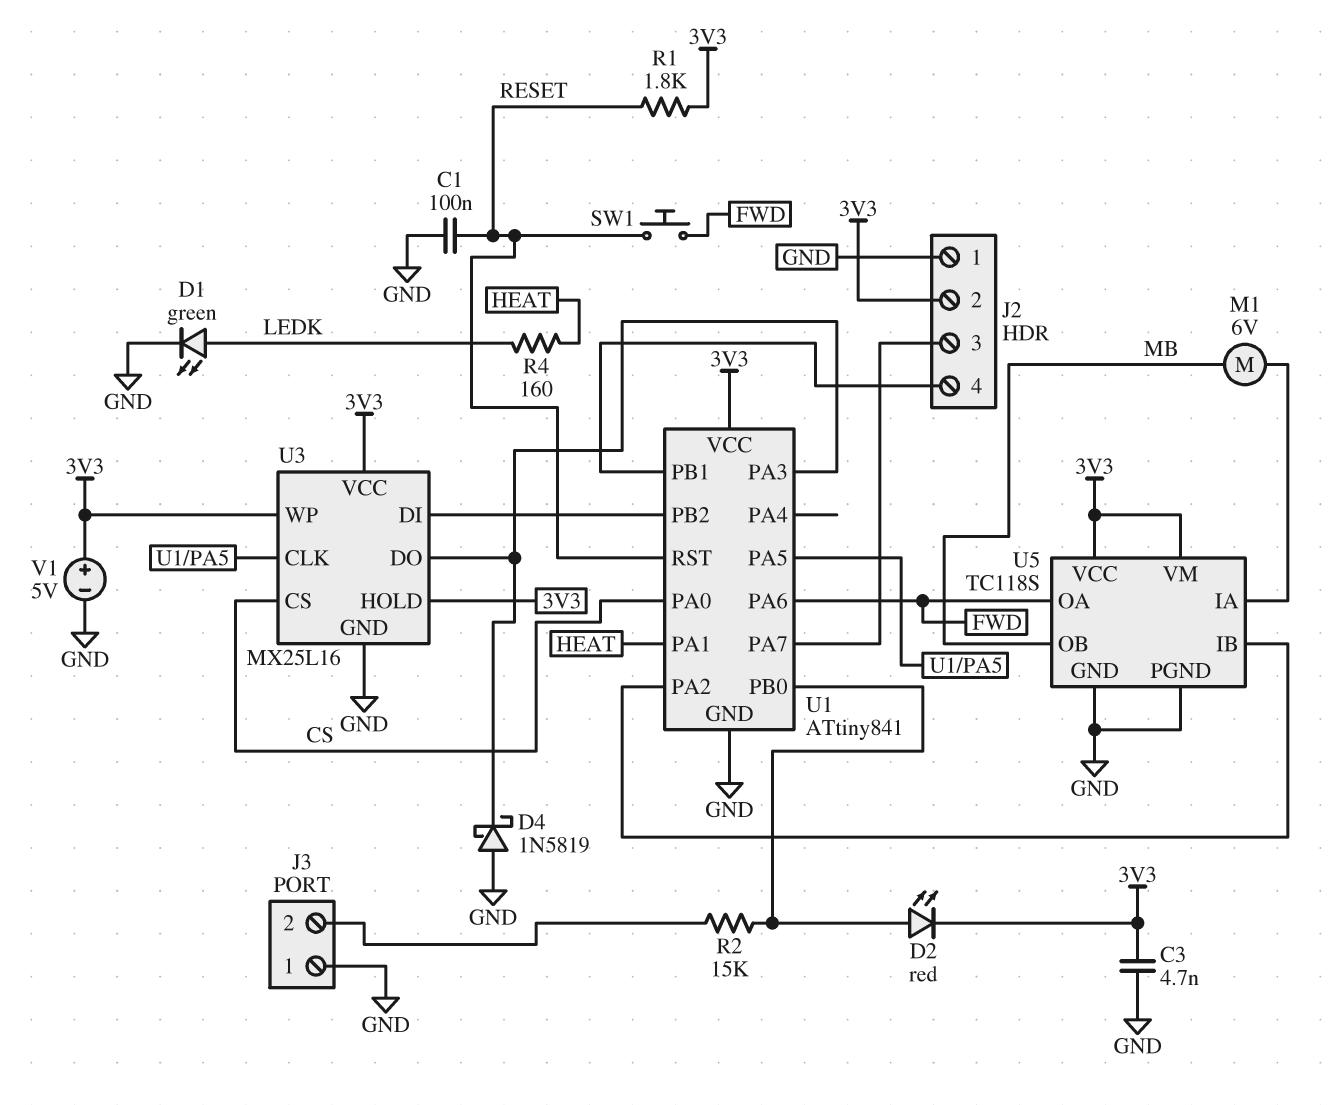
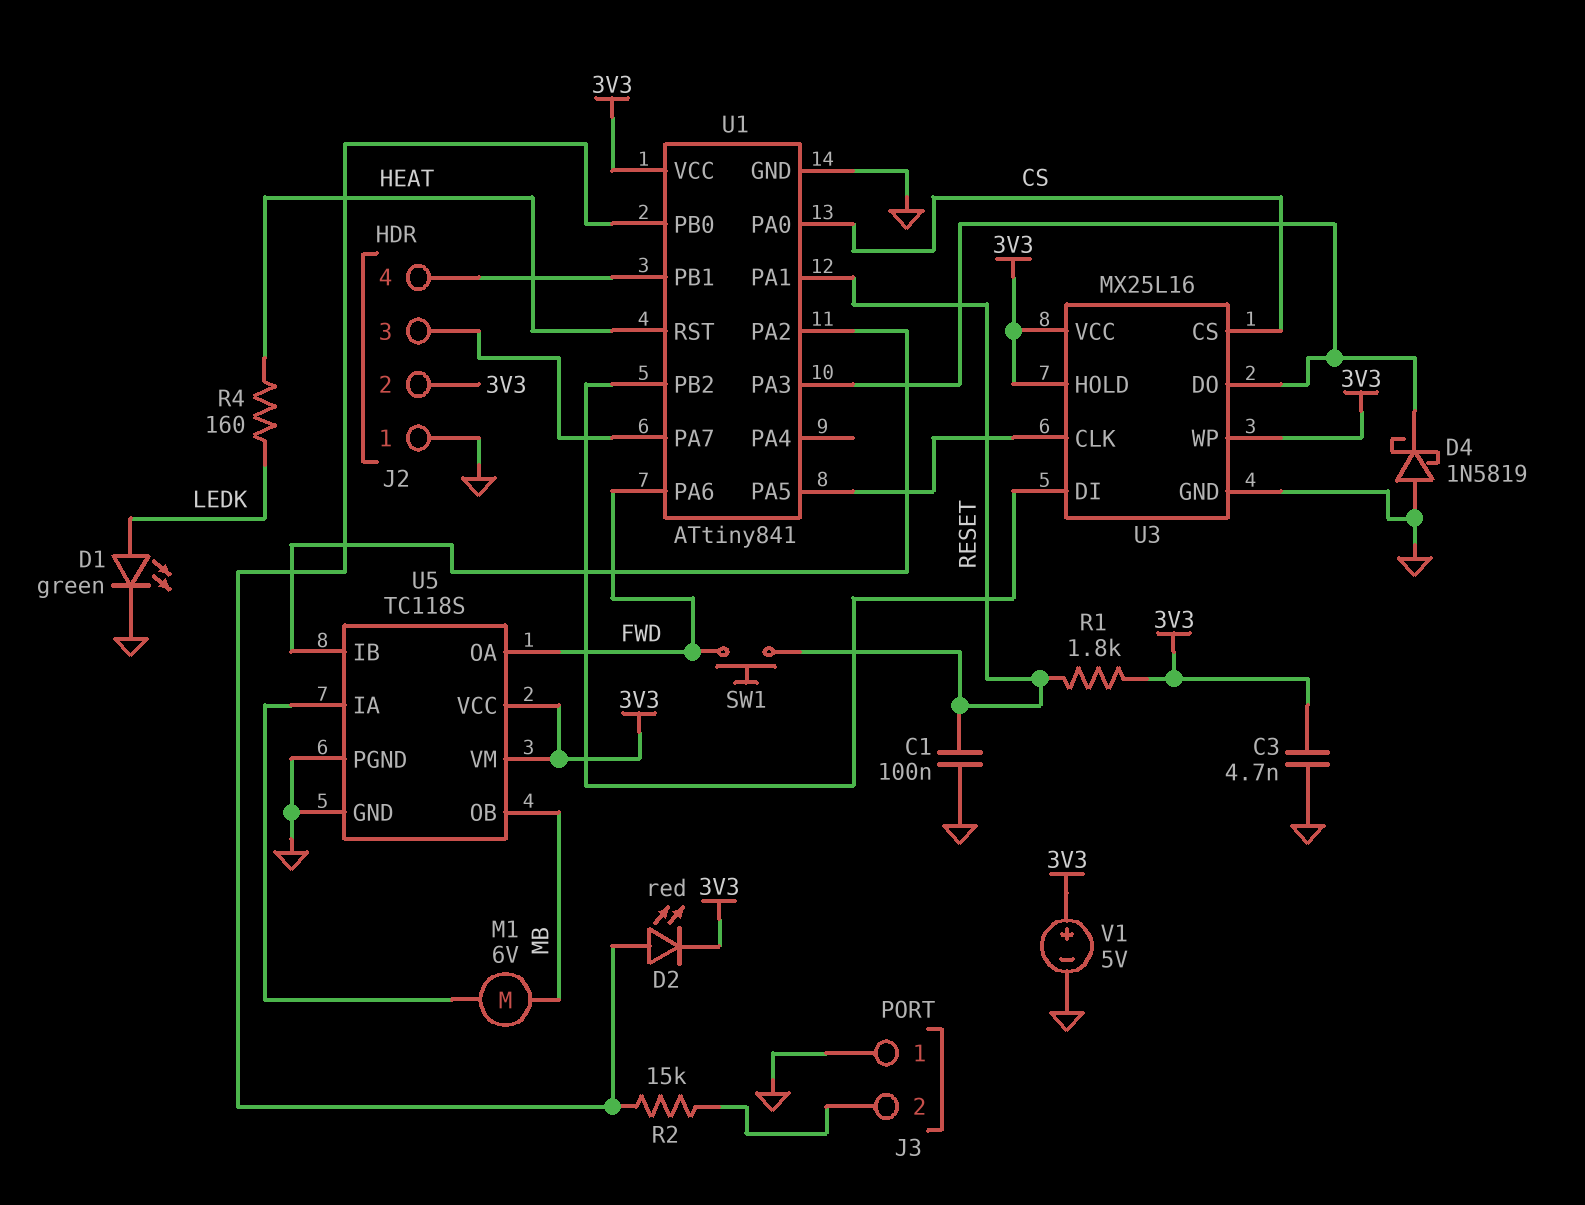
U1 pin PA1: HEAT -> RESET
U1 pin RST: RESET -> HEAT

